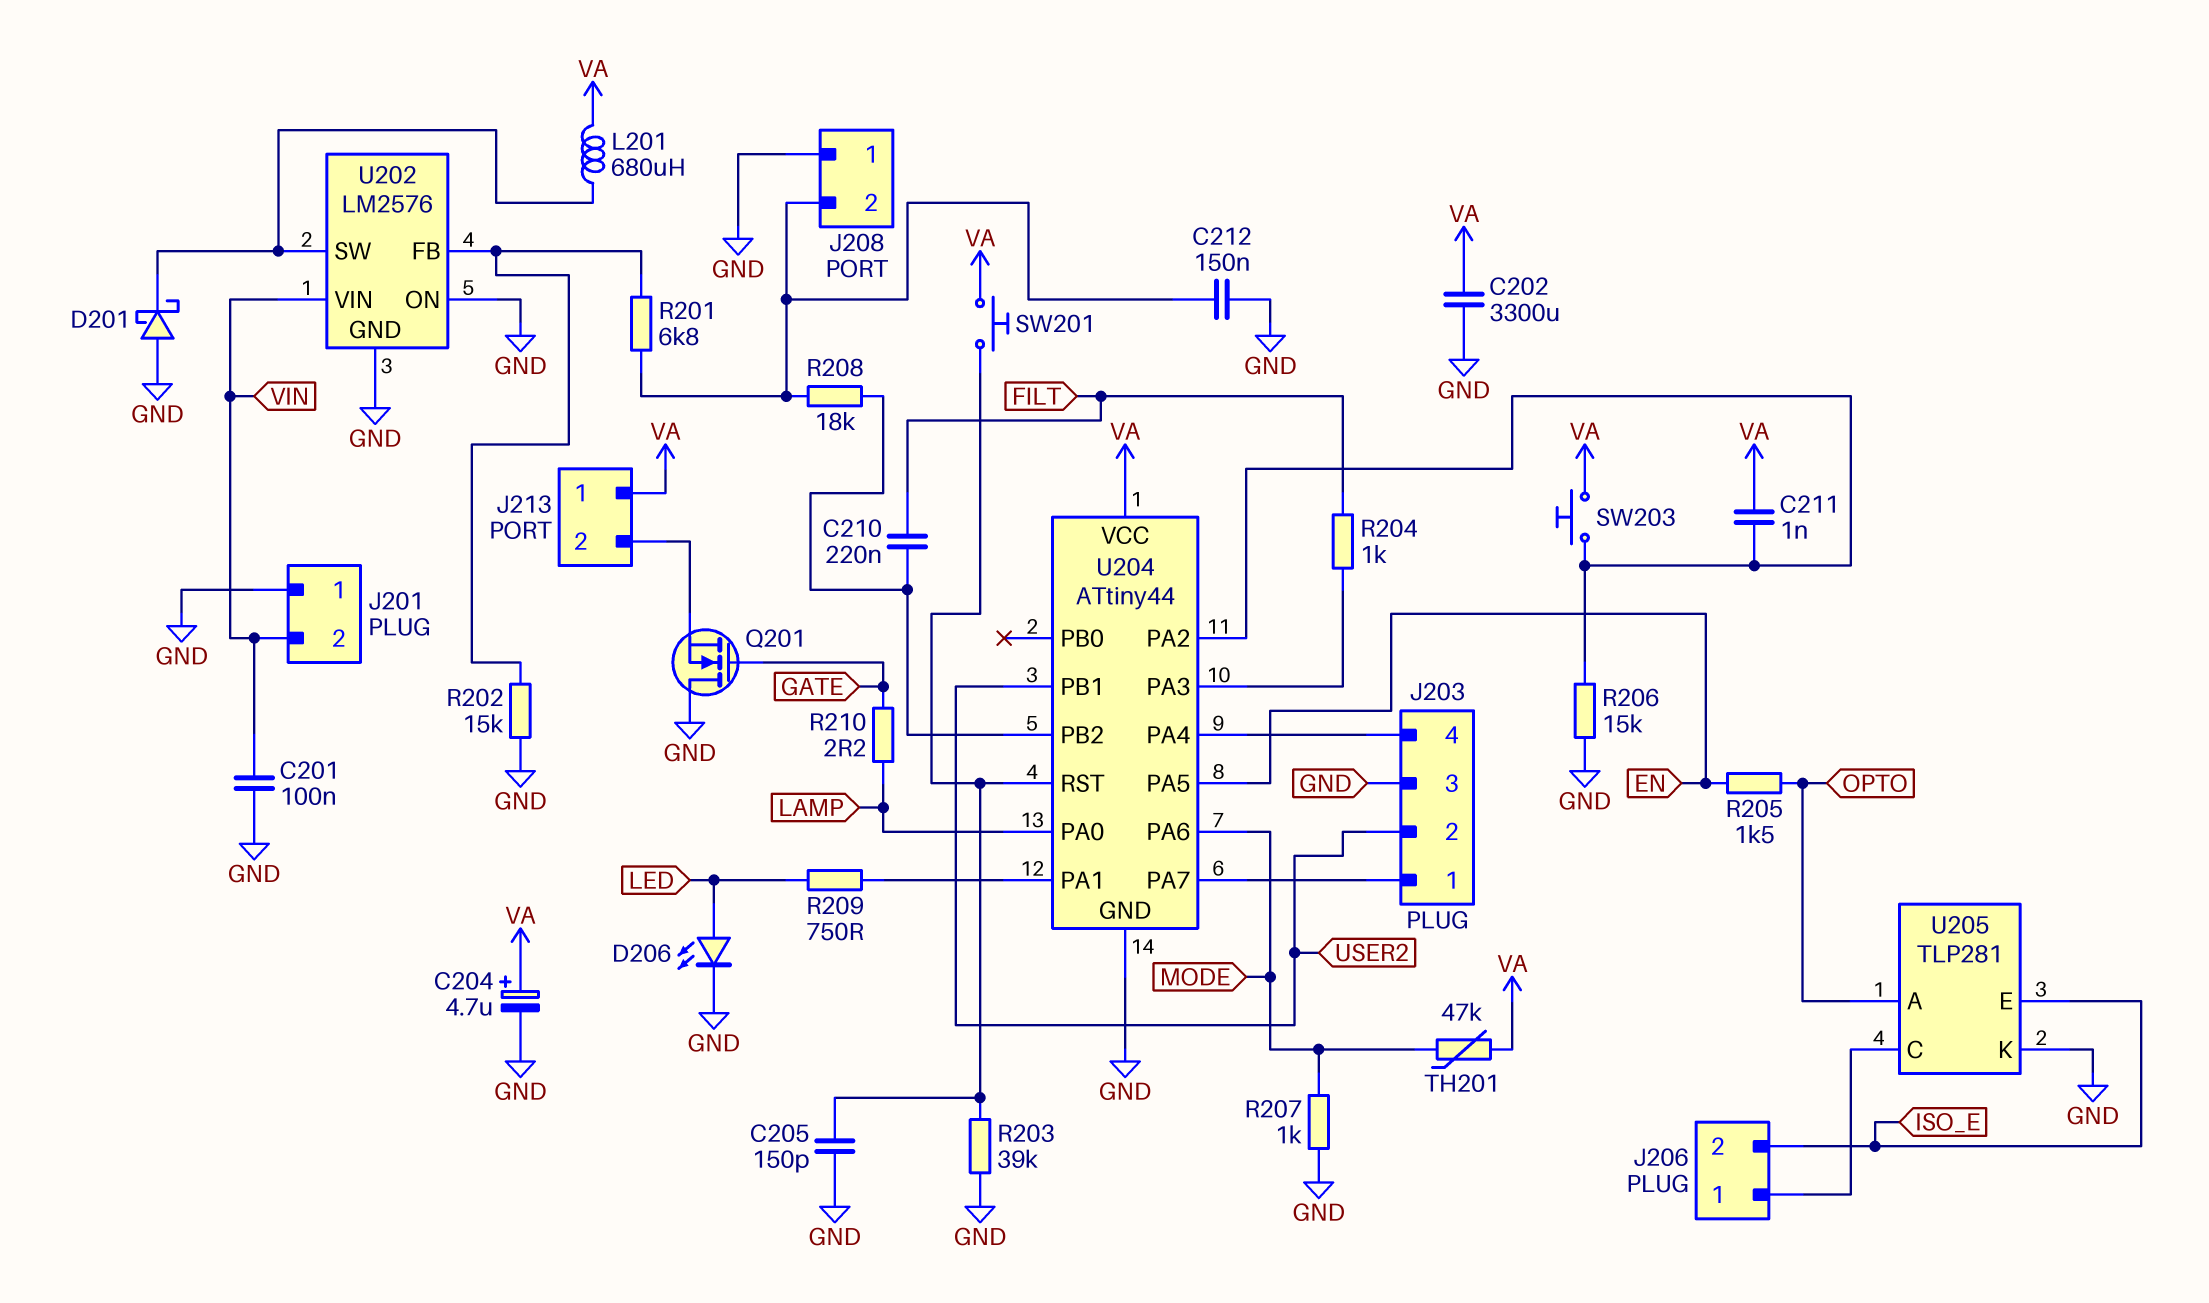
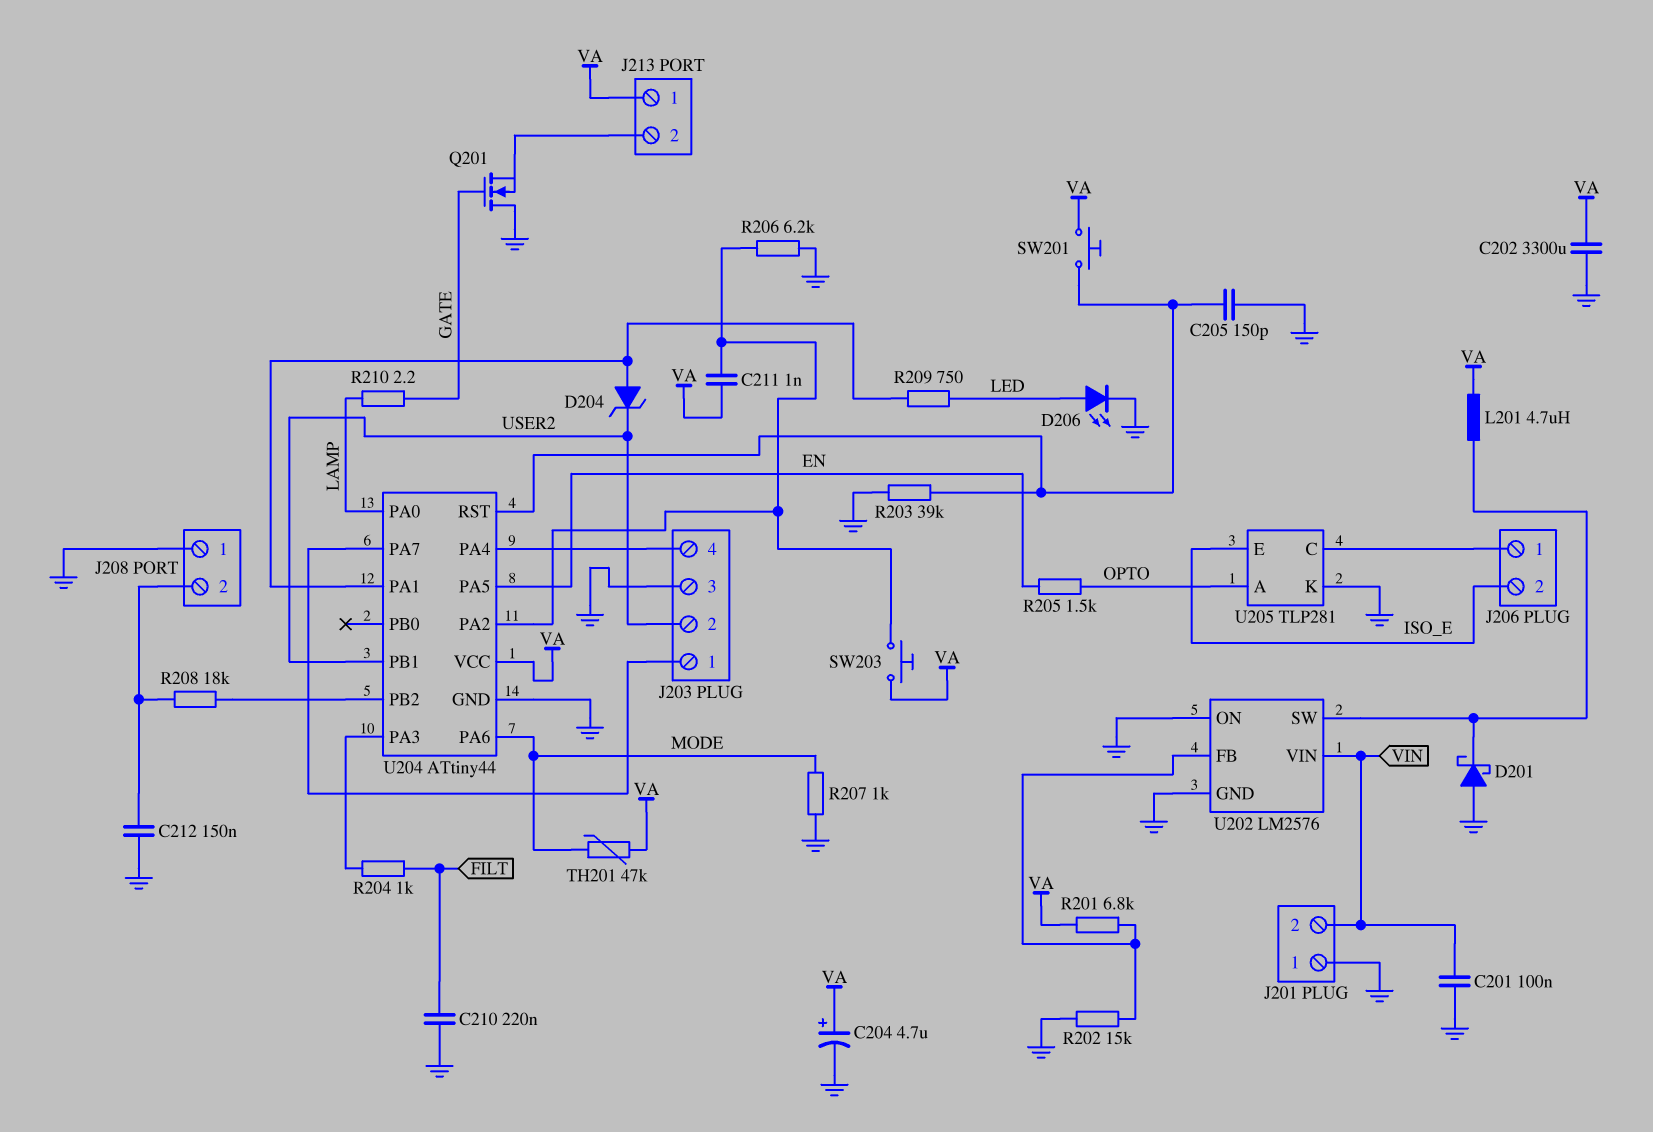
C210: 220nF (FILT, U204/PB2) -> 220nF (FILT, GND)
D204: none -> zener (A U204/PA1, K USER2)
L201: 680uH (U202/SW, VA) -> 4.7uH (U202/SW, VA)
R201: 6.8k (J208/2, U202/FB) -> 6.8k (U202/FB, VA)
R206: 15k (GND, U204/PA2) -> 6.2k (GND, U204/PA2)

